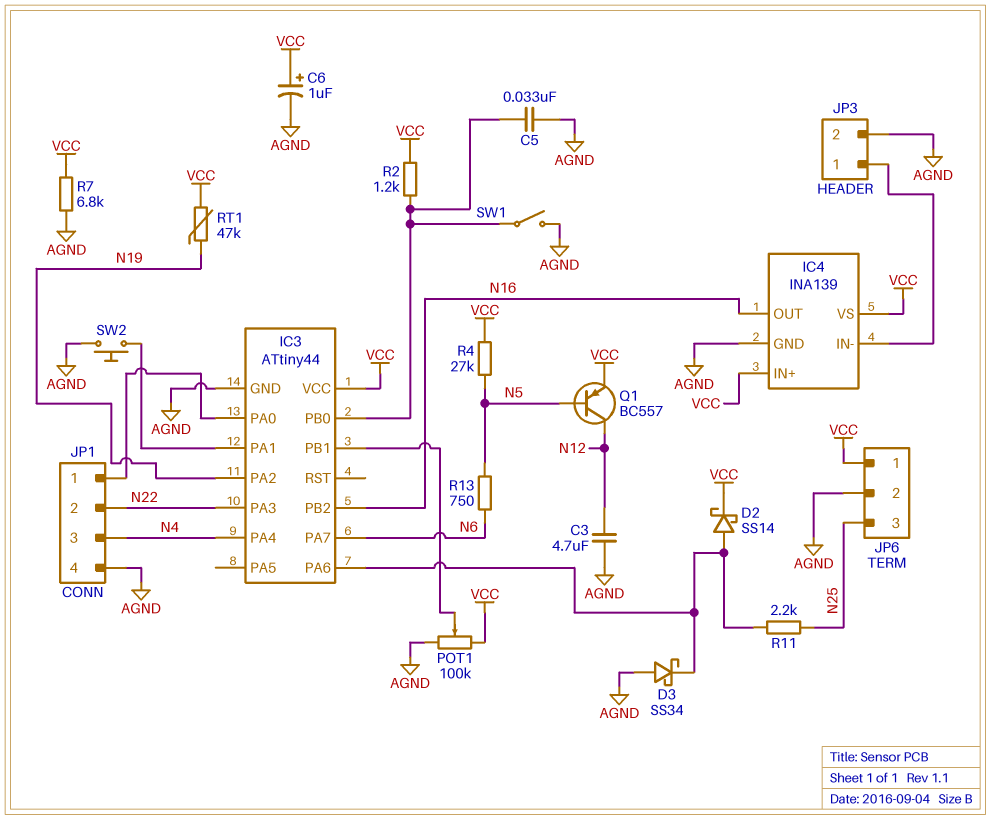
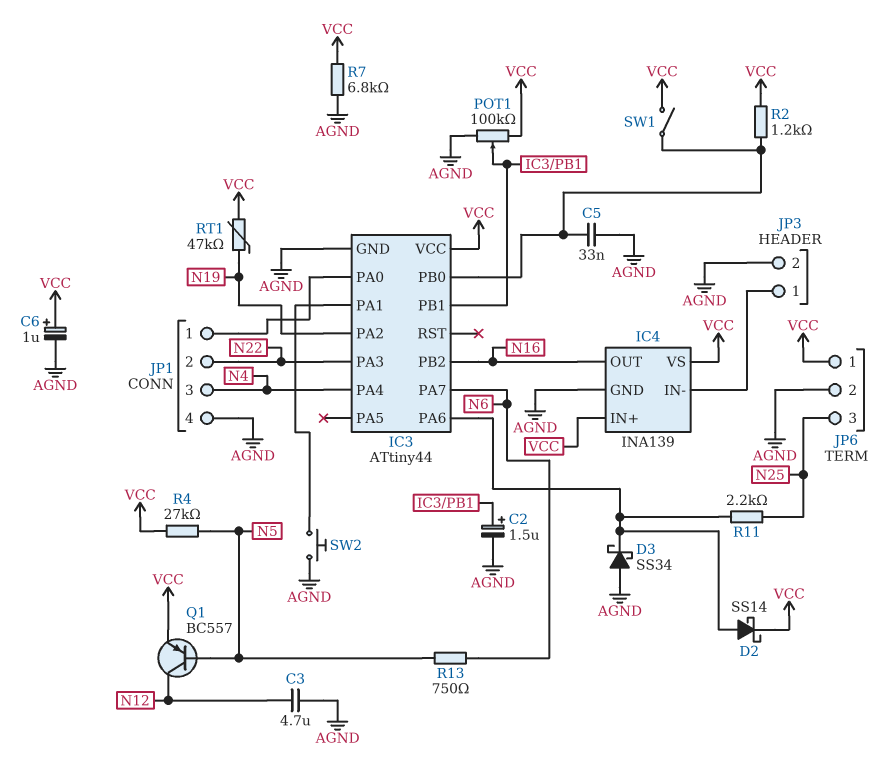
C2: none -> 1.5uF (plus IC3/PB1, minus AGND)
SW1: switch (AGND, IC3/PB0) -> switch (IC3/PB0, VCC)

